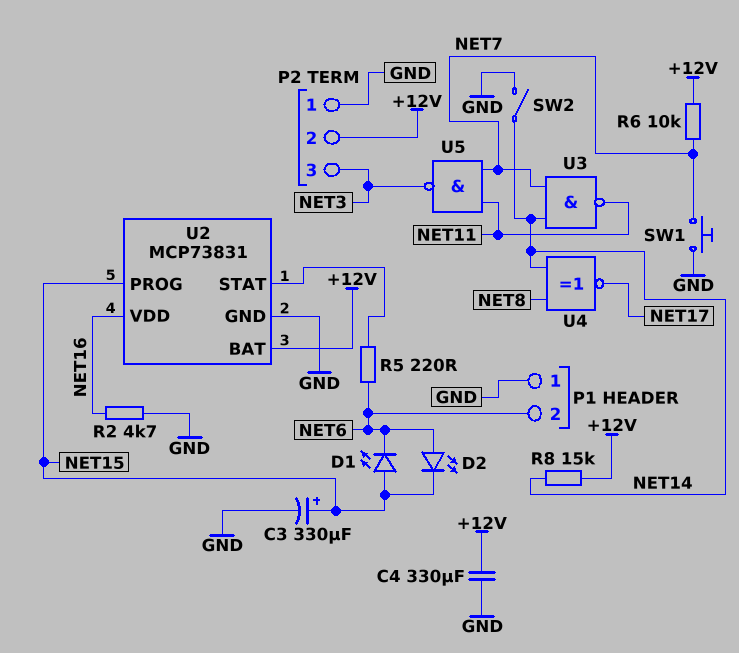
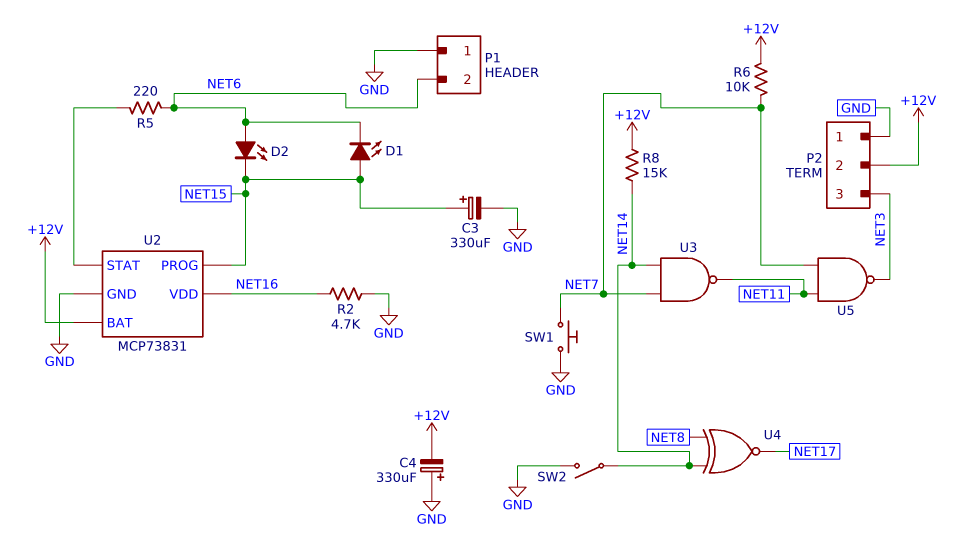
C4: 330uF (+12V, GND) -> 330uF (plus GND, minus +12V)

